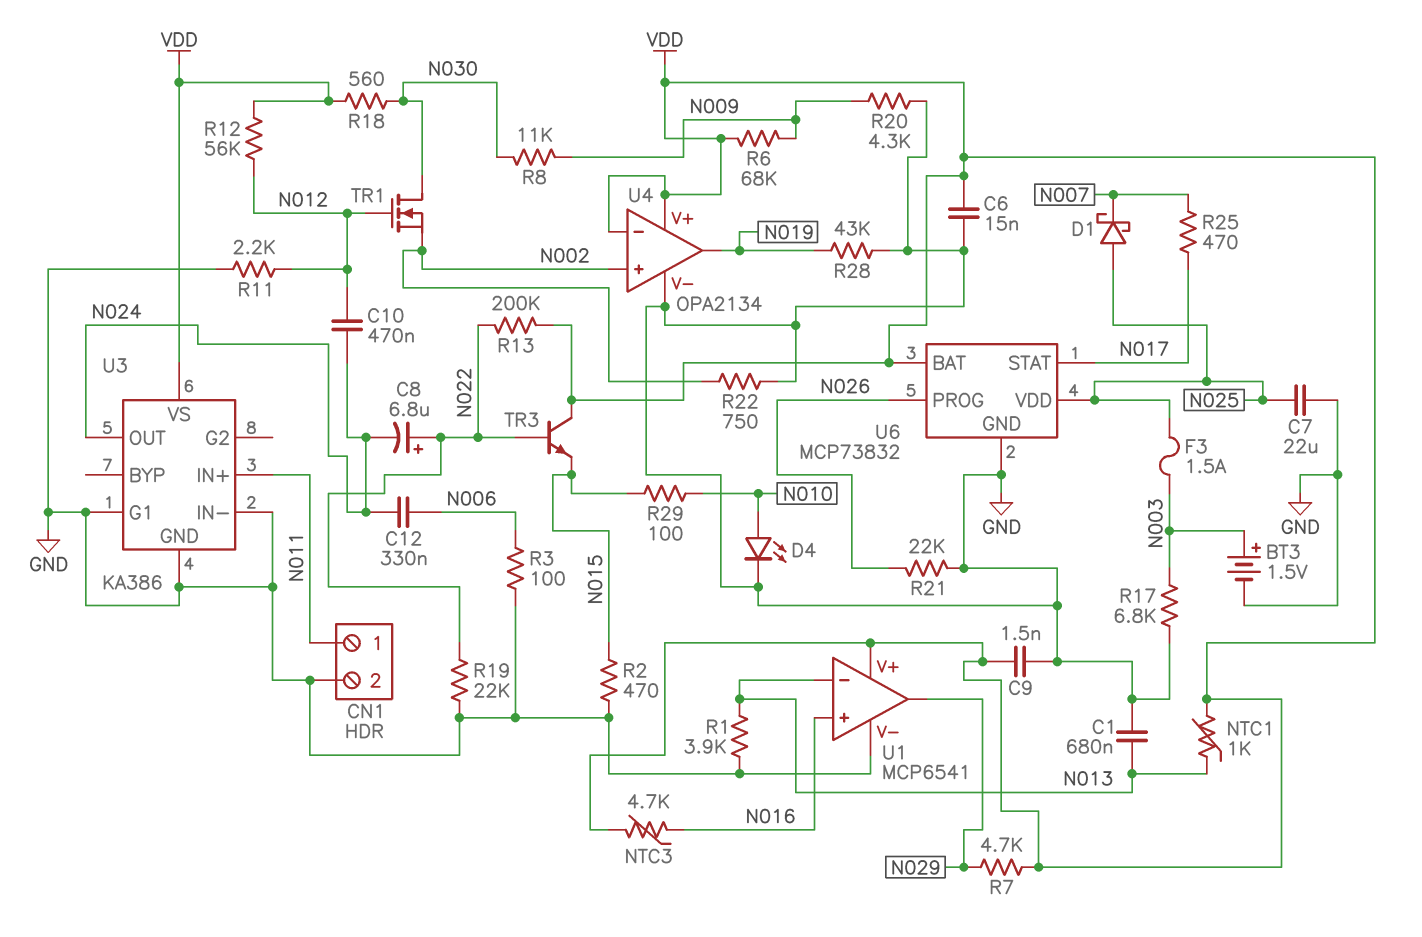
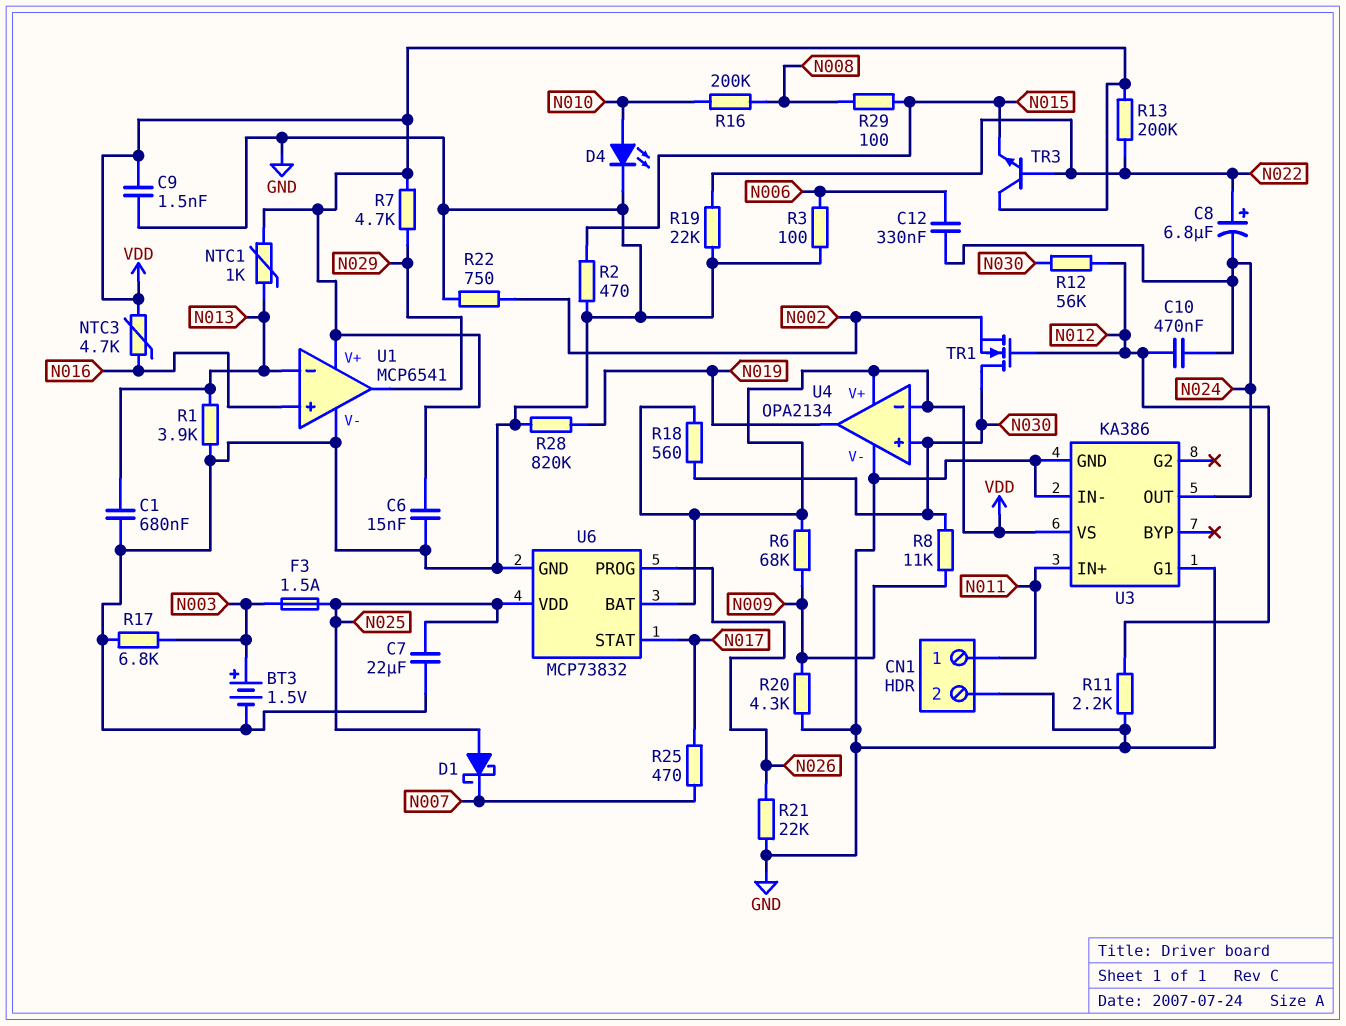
R12: 56k (N012, VDD) -> 56k (N012, N030)
R16: none -> 200k (N008, N010)
R28: 43k (GND, N019) -> 820k (GND, N019)
R29: 100 (N010, N015) -> 100 (N008, N015)
U4 pin in+: N002 -> N030

